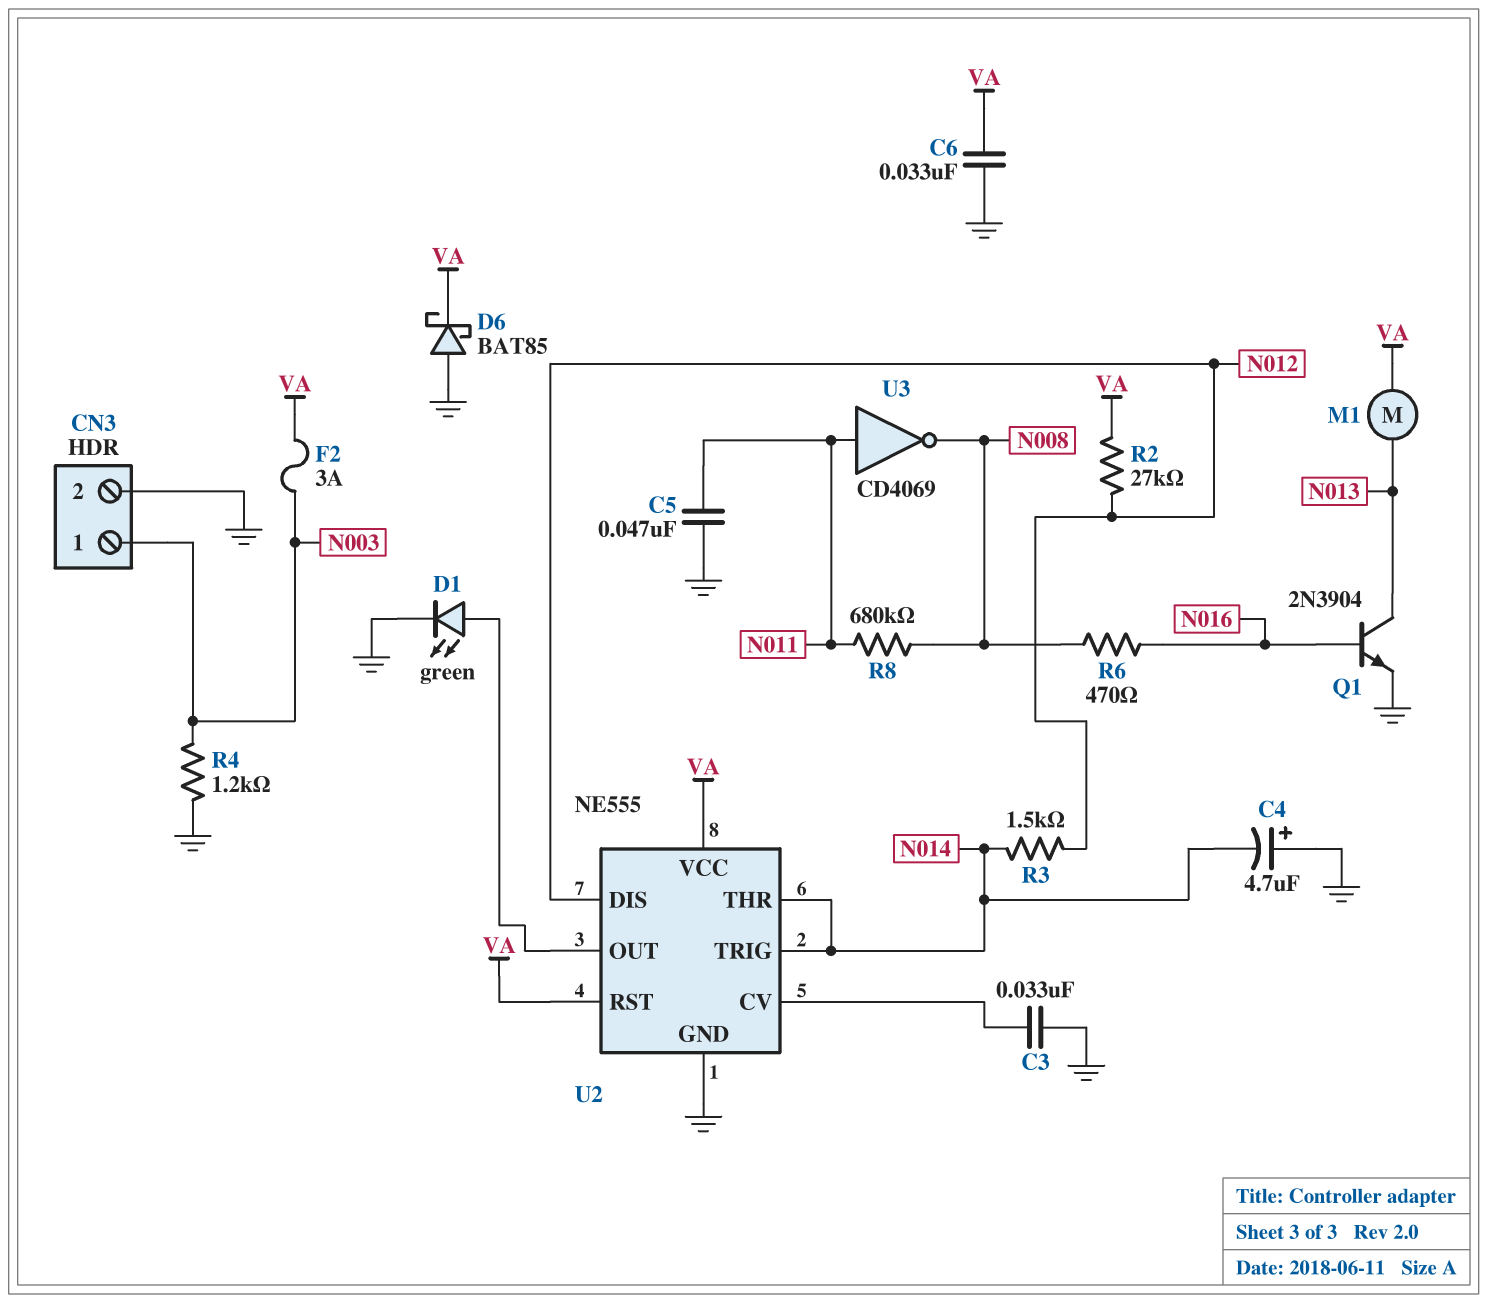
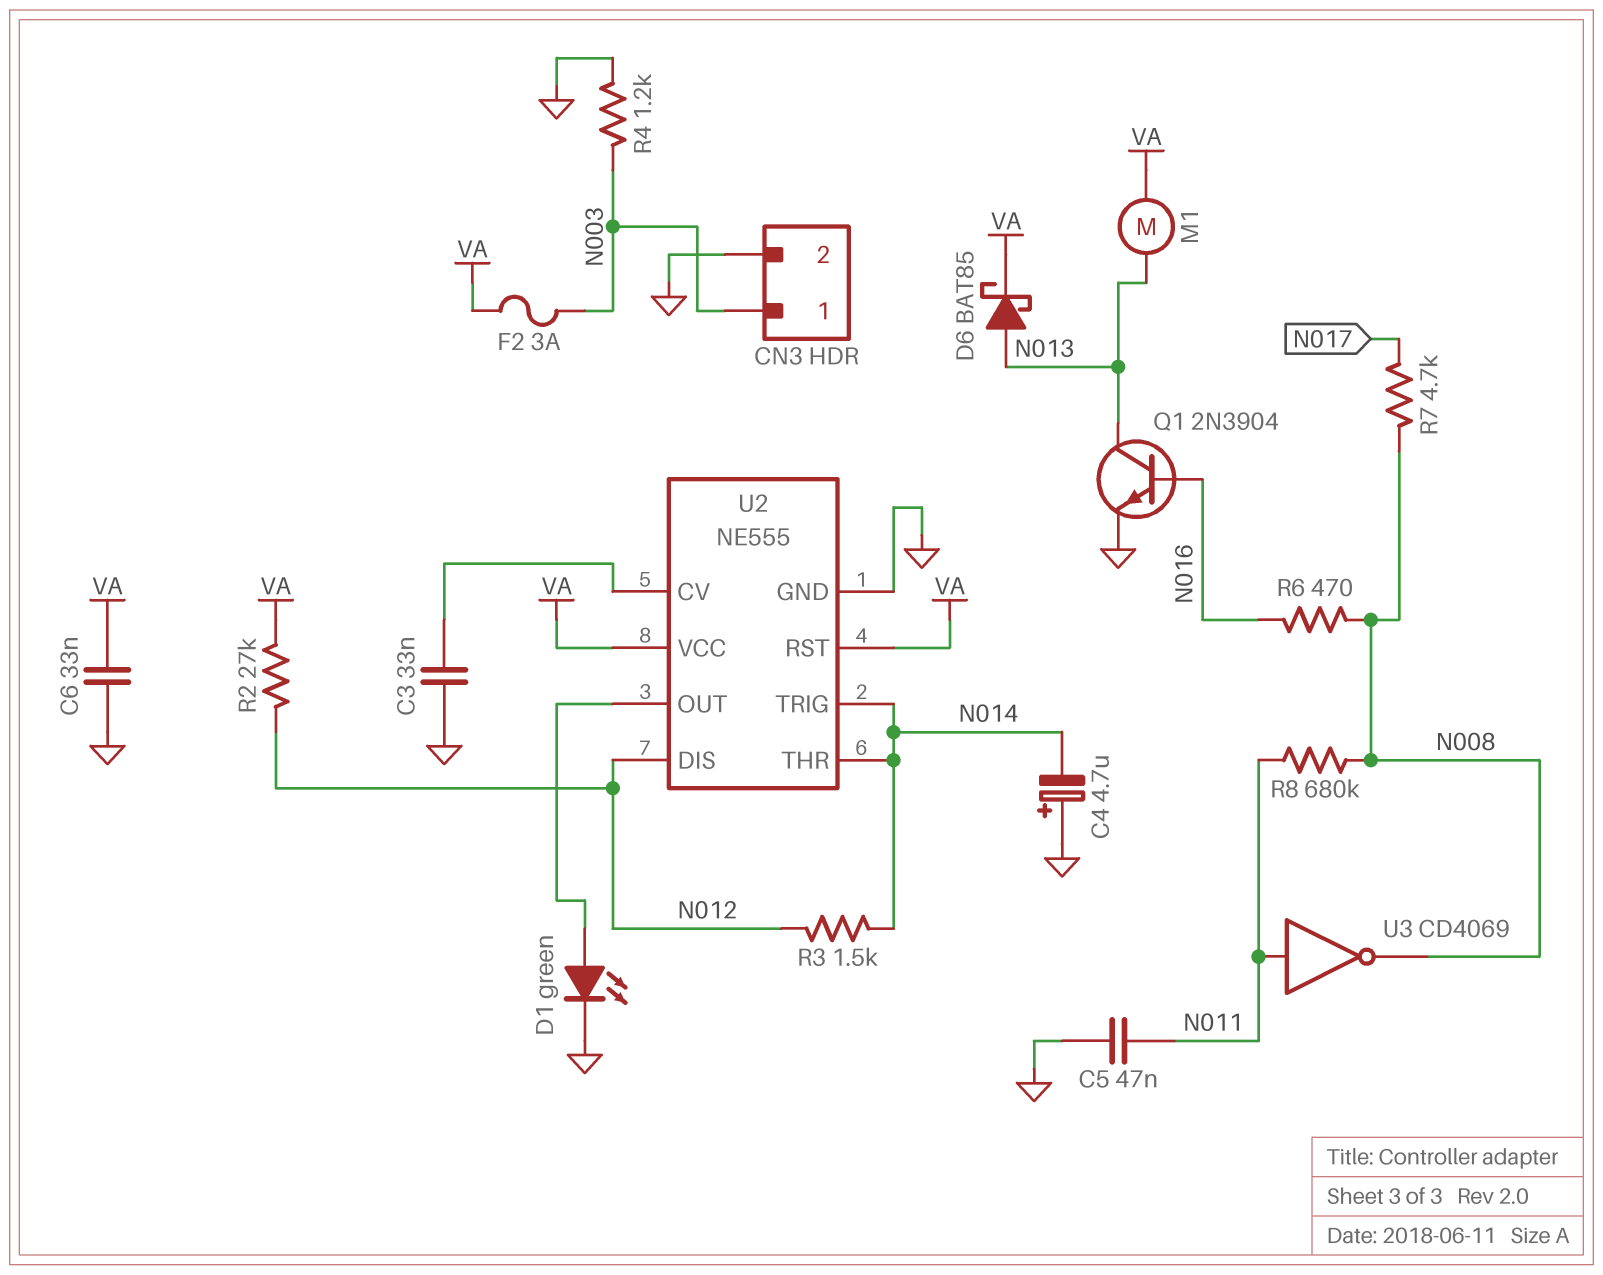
D6: schottky BAT85 (A GND, K VA) -> schottky BAT85 (A N013, K VA)
R7: none -> 4.7k (N008, N017)

